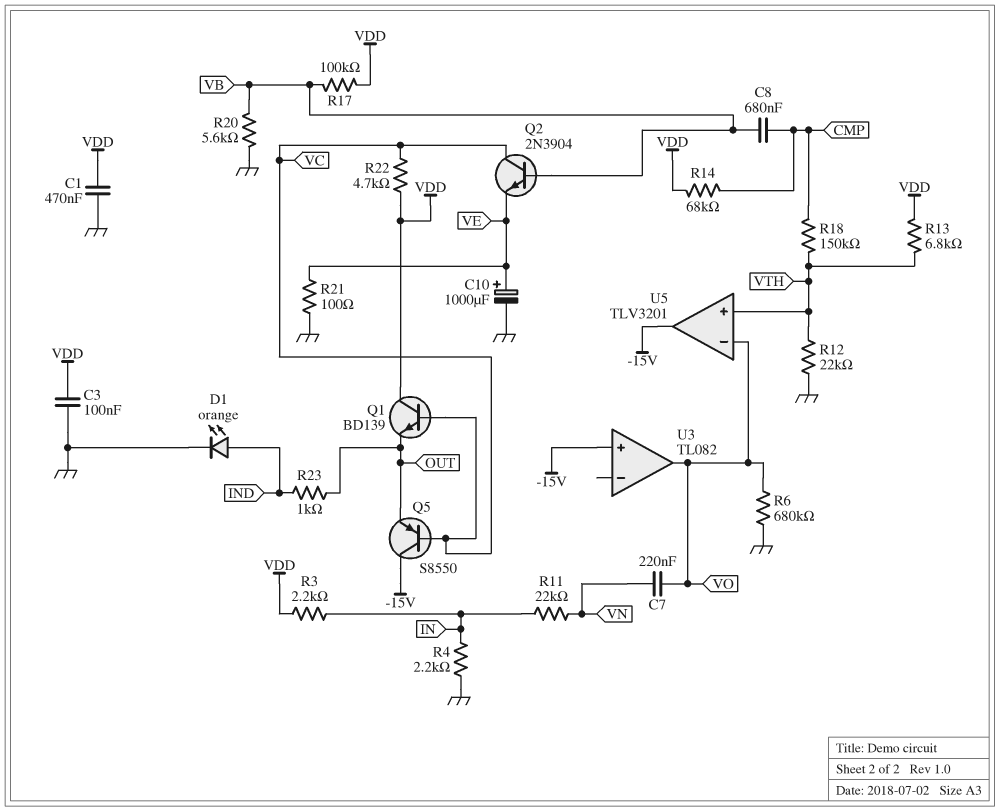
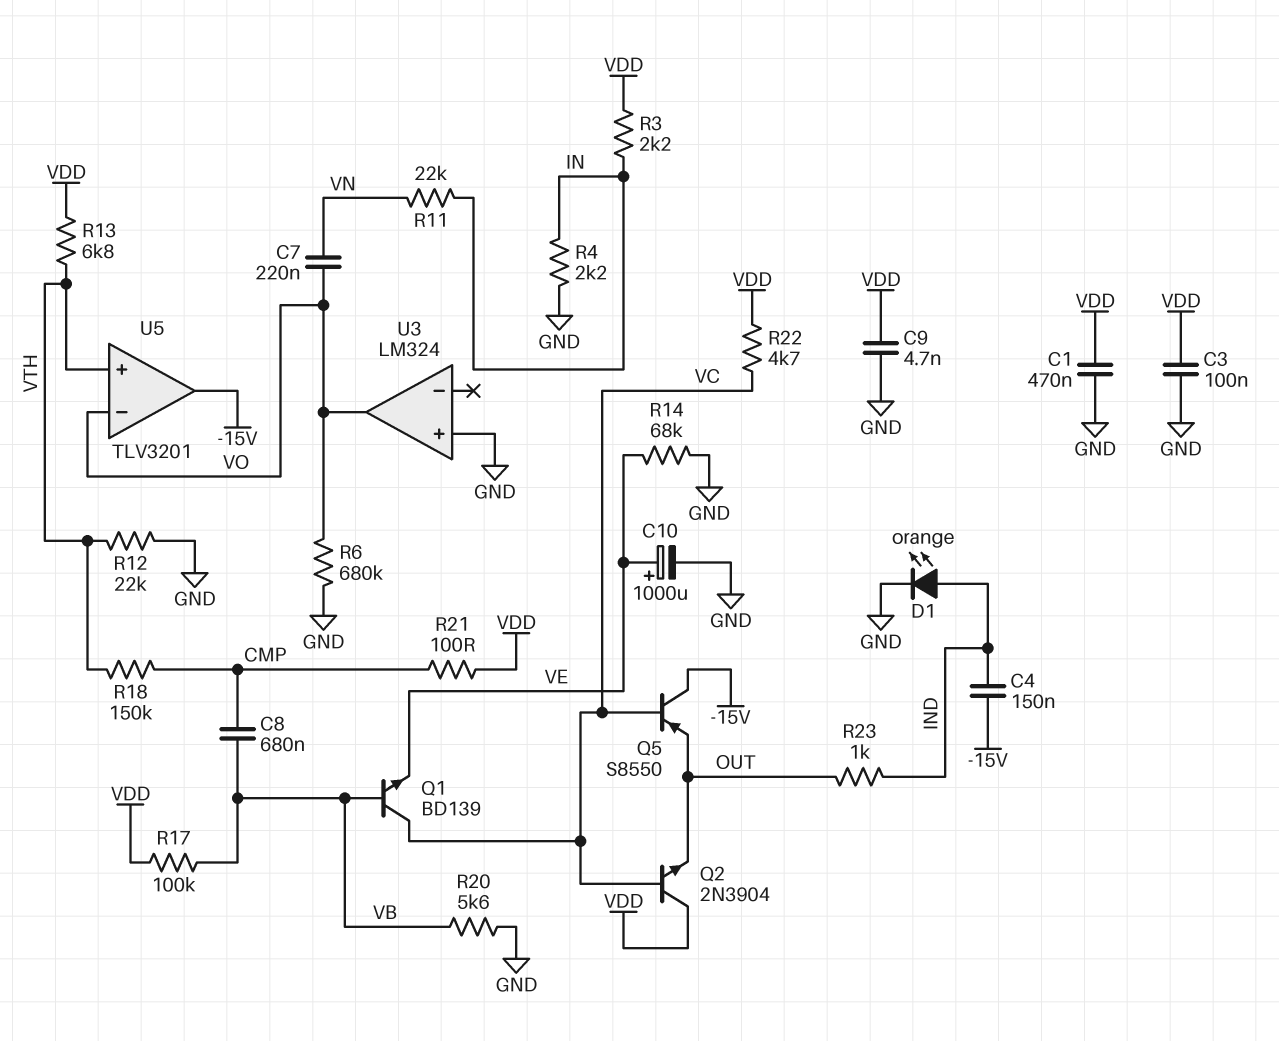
C4: none -> 150nF (-15V, IND)
C9: none -> 4.7nF (GND, VDD)
Q1: NPN BD139 (B VC, C VDD, E OUT) -> NPN BD139 (B VB, C VC, E VE)
Q2: NPN 2N3904 (B VB, C VC, E VE) -> NPN 2N3904 (B VC, C VDD, E OUT)
R14: 68k (CMP, VDD) -> 68k (GND, VE)
R21: 100 (GND, VE) -> 100 (CMP, VDD)
U3: TL082 -> LM324
U3 pin in+: -15V -> GND

